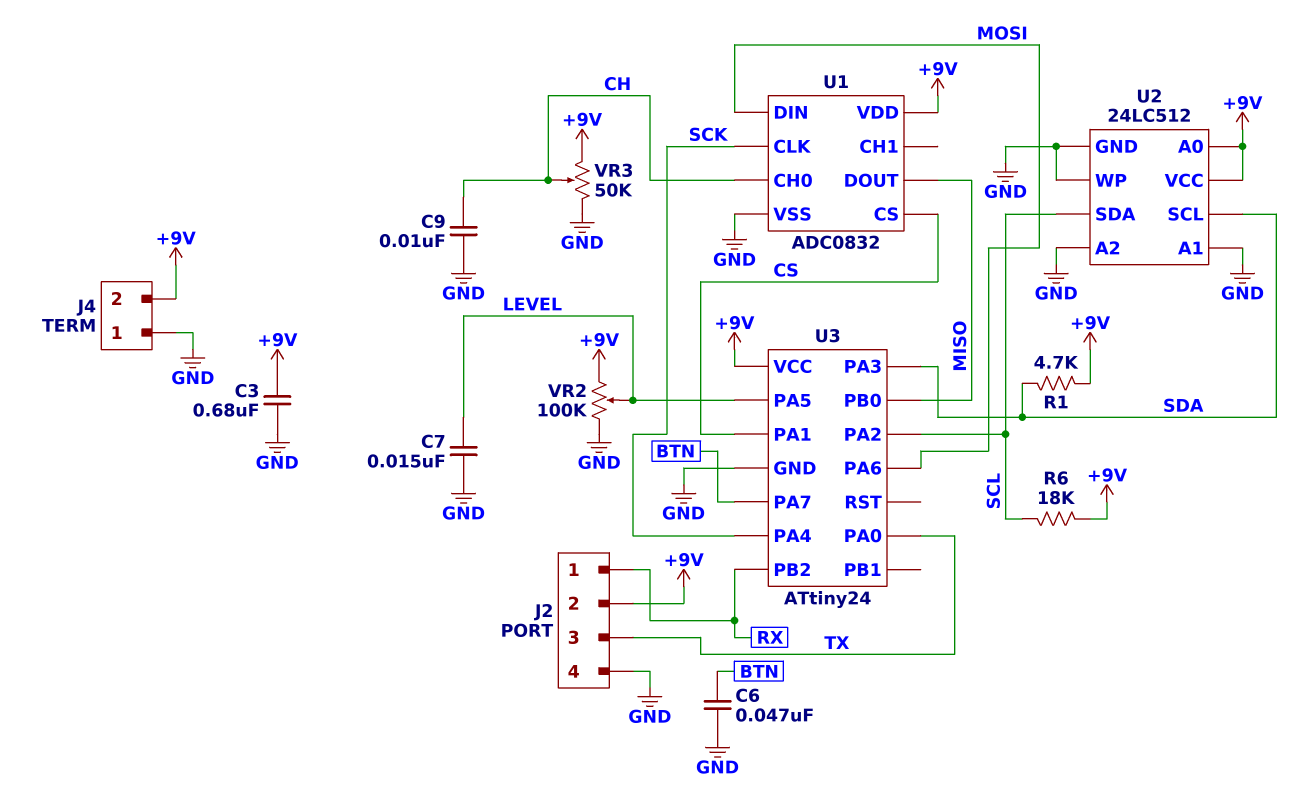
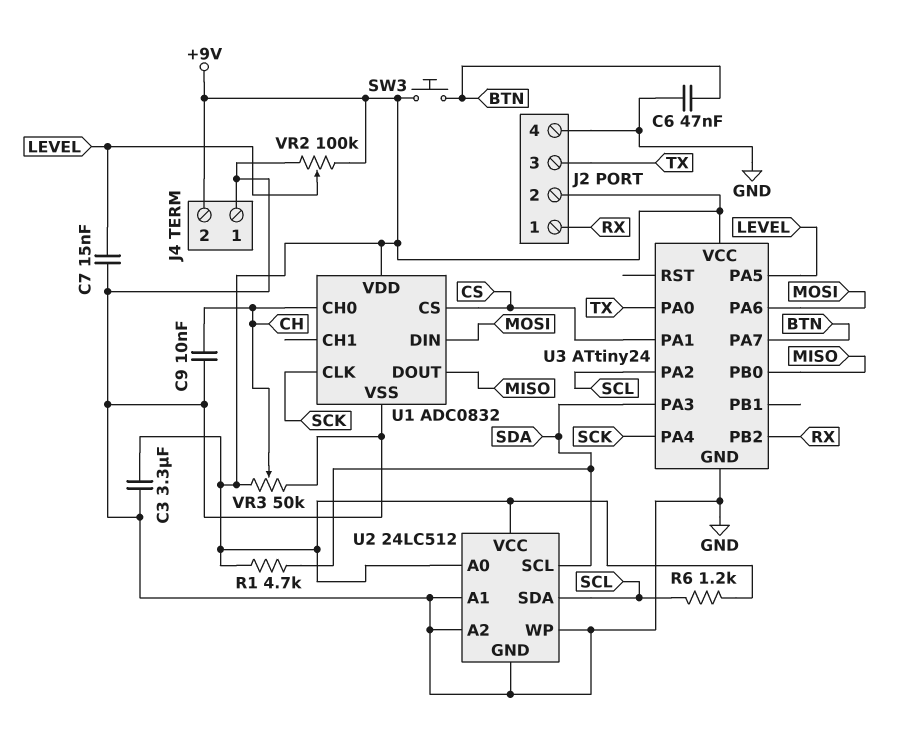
C3: 680nF (+9V, GND) -> 3.3uF (+9V, GND)
R6: 18k (+9V, SCL) -> 1.2k (+9V, SCL)
SW3: none -> button (+9V, BTN)

